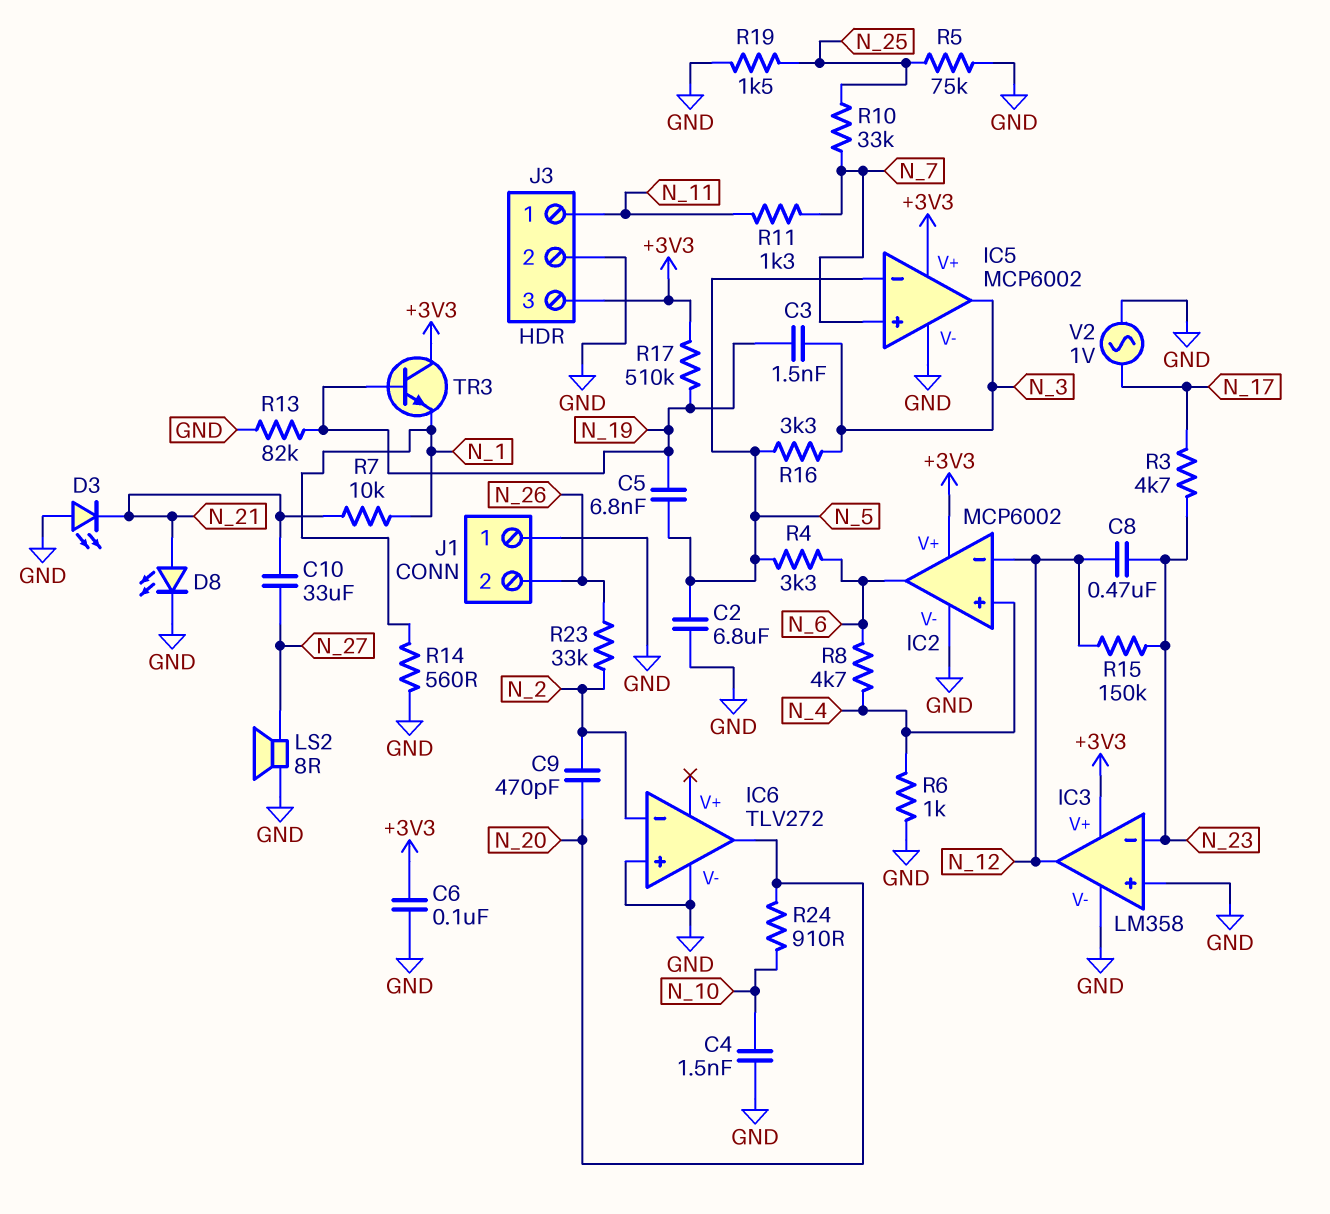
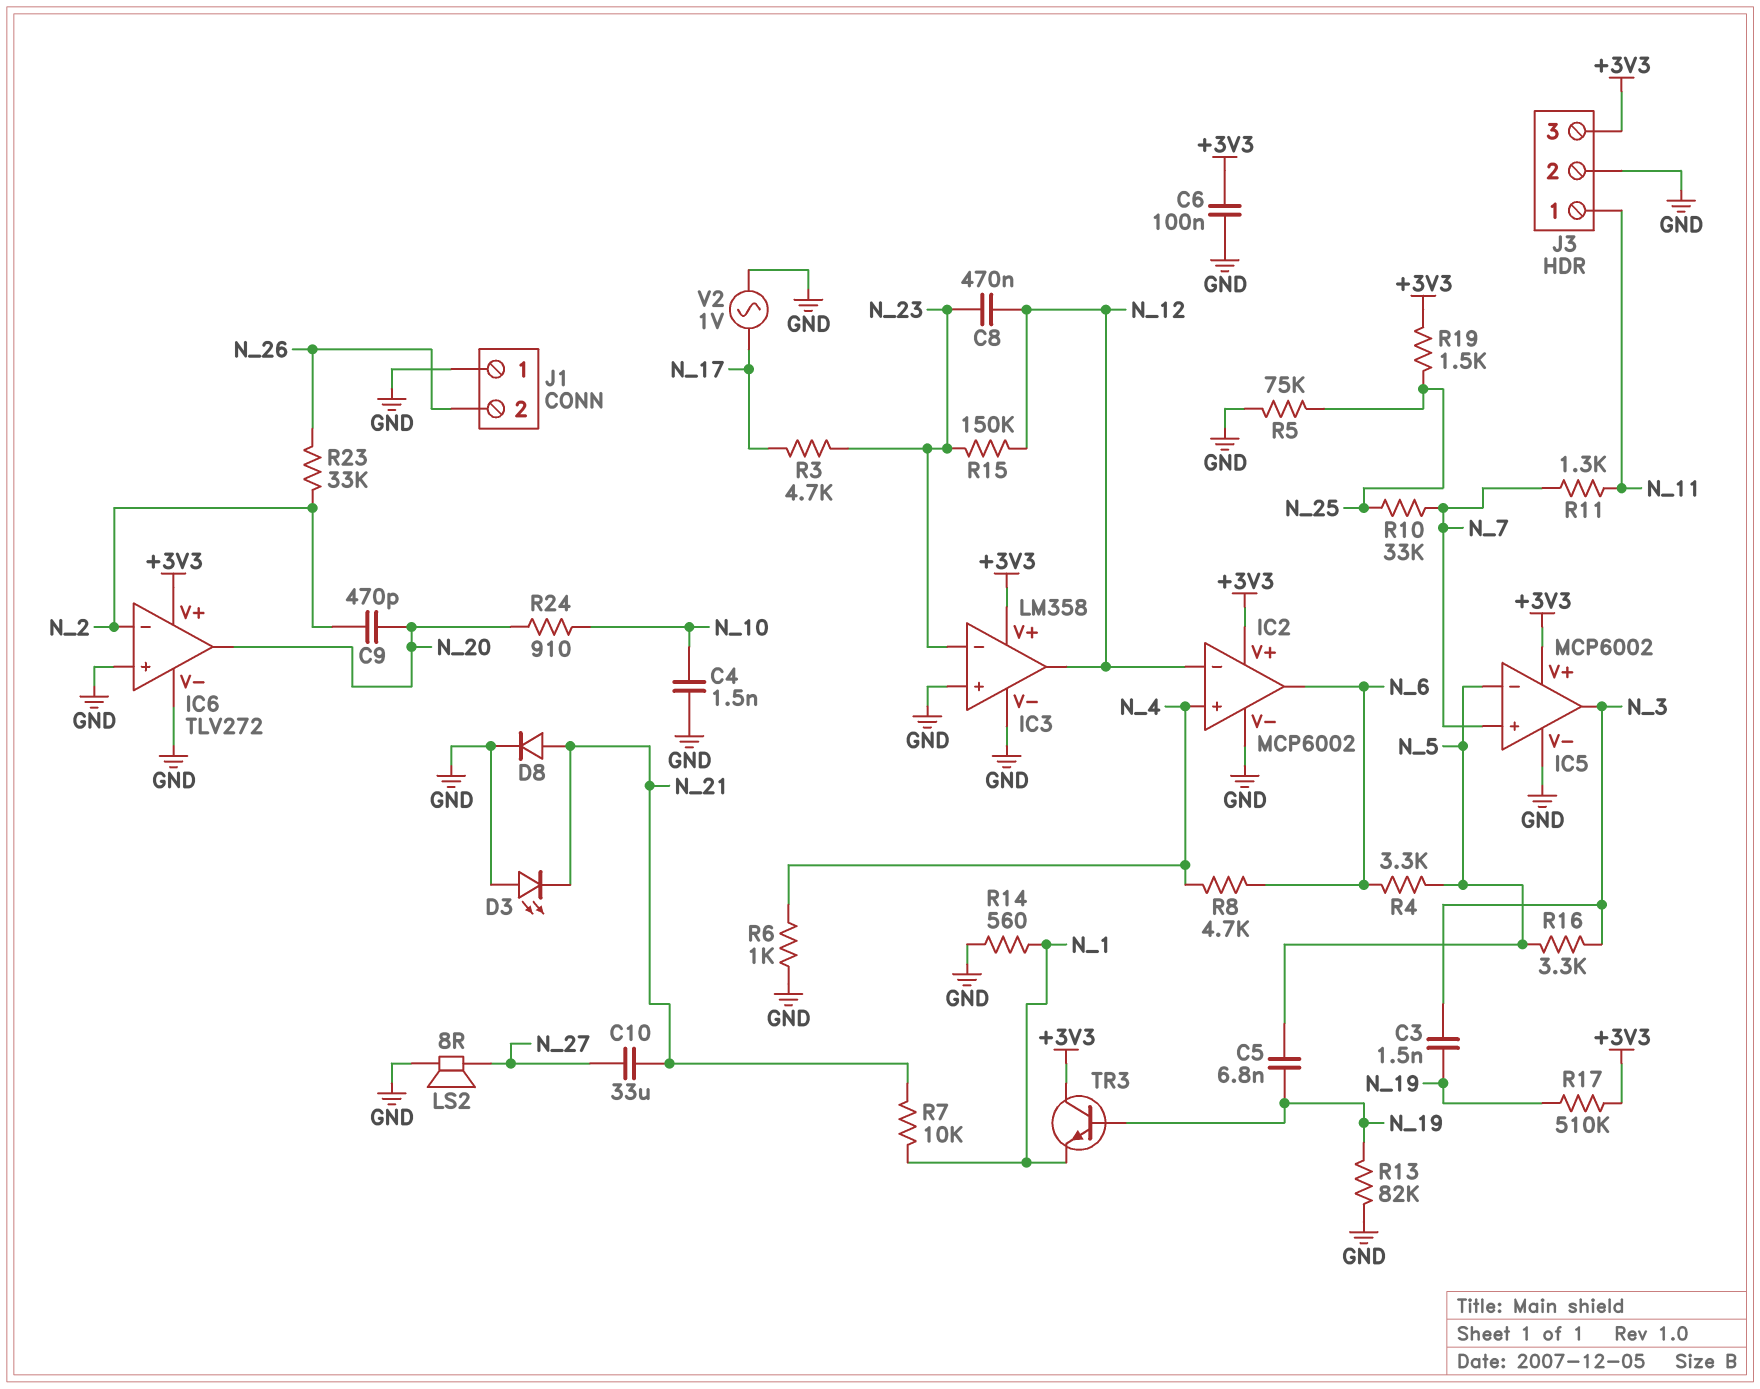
C2: 6.8uF (GND, N_5) -> none
D8: LED (A N_21, K GND) -> diode (A N_21, K GND)
IC6 pin V+: none -> +3V3
R19: 1.5k (GND, N_25) -> 1.5k (+3V3, N_25)

